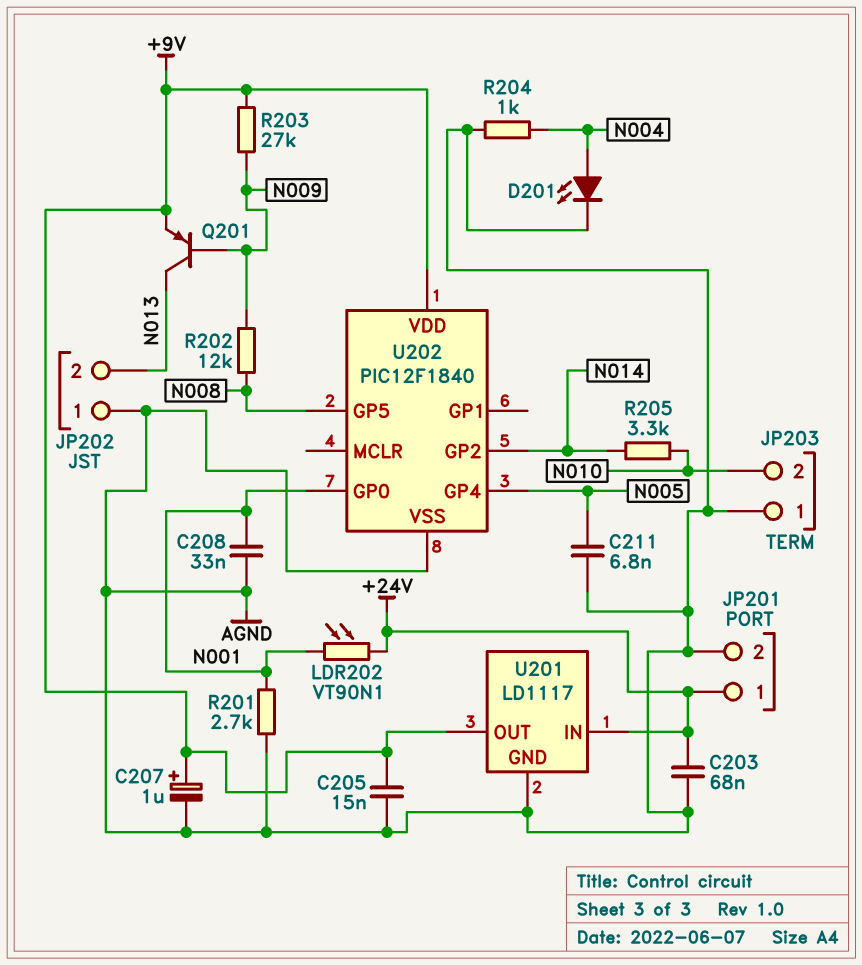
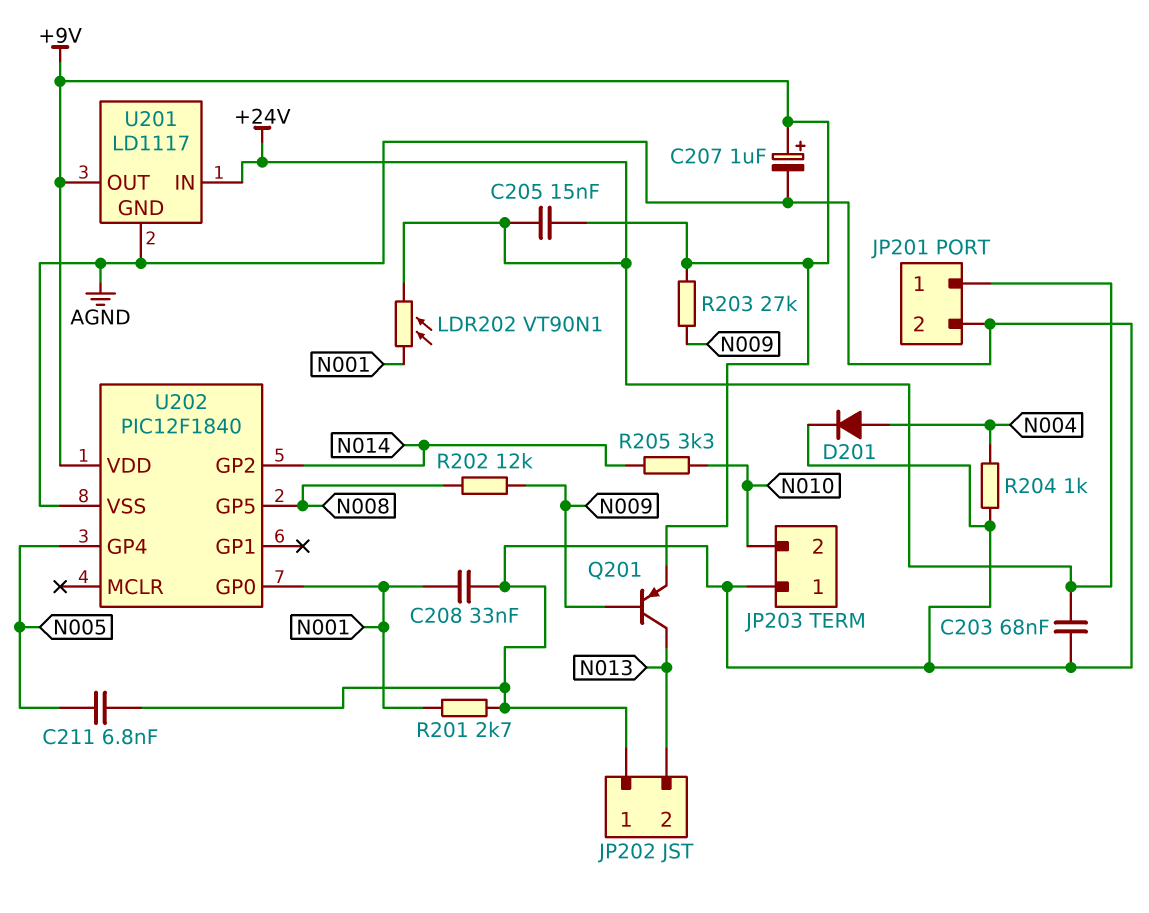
C205: 15nF (+9V, AGND) -> 15nF (+9V, +24V)
D201: LED (A N004, K AGND) -> diode (A N004, K AGND)

